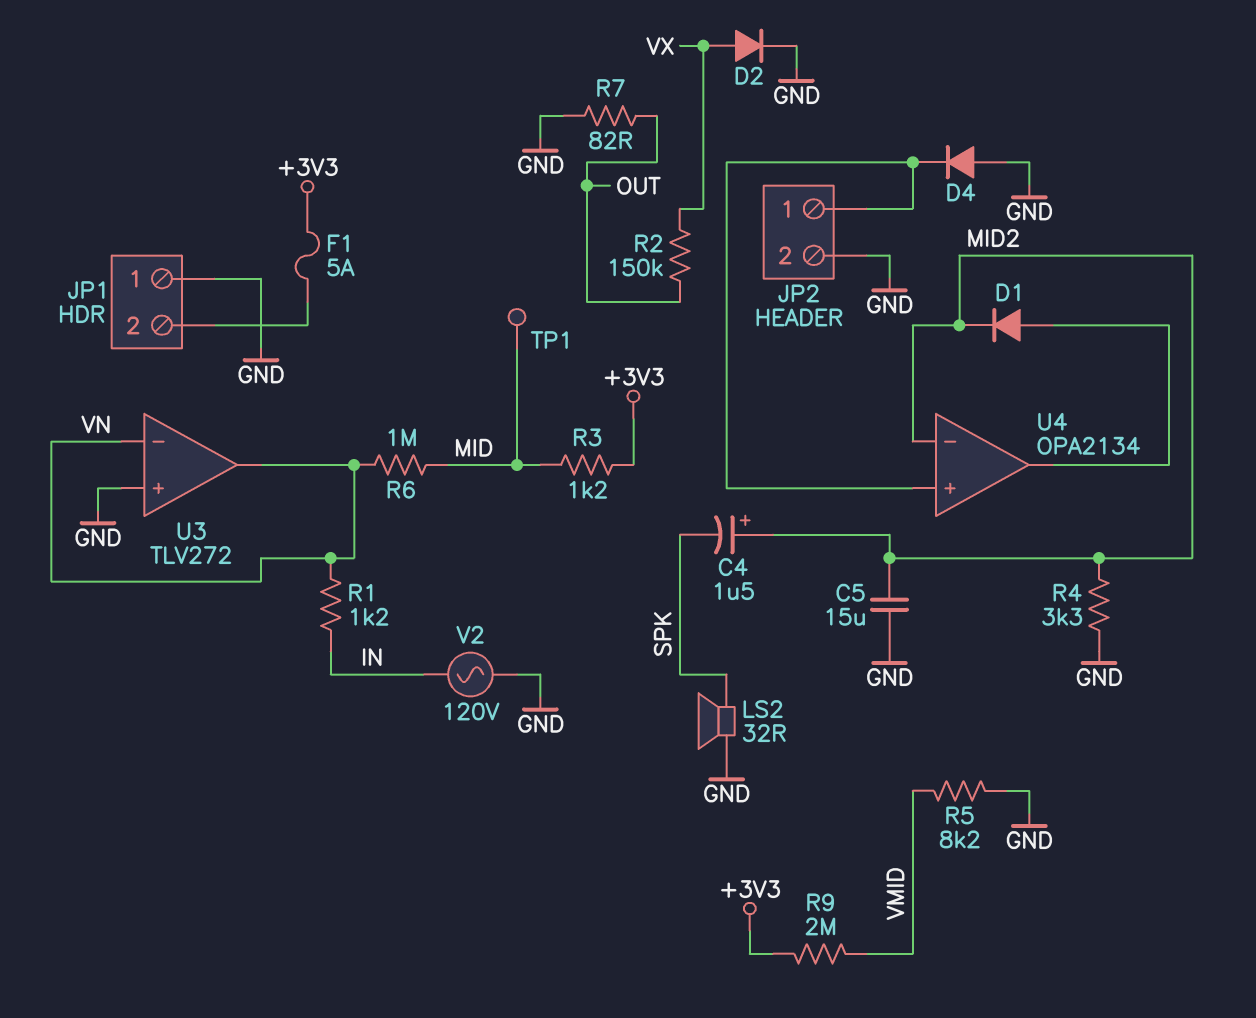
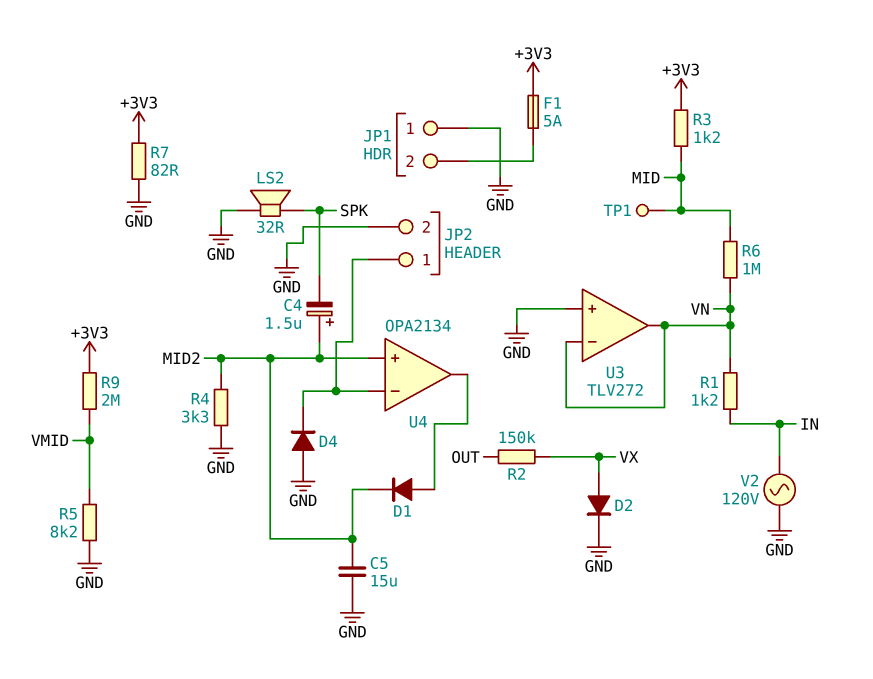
R7: 82 (GND, OUT) -> 82 (+3V3, GND)
U4 pin in+: JP2/1 -> MID2
U4 pin in-: MID2 -> JP2/1

